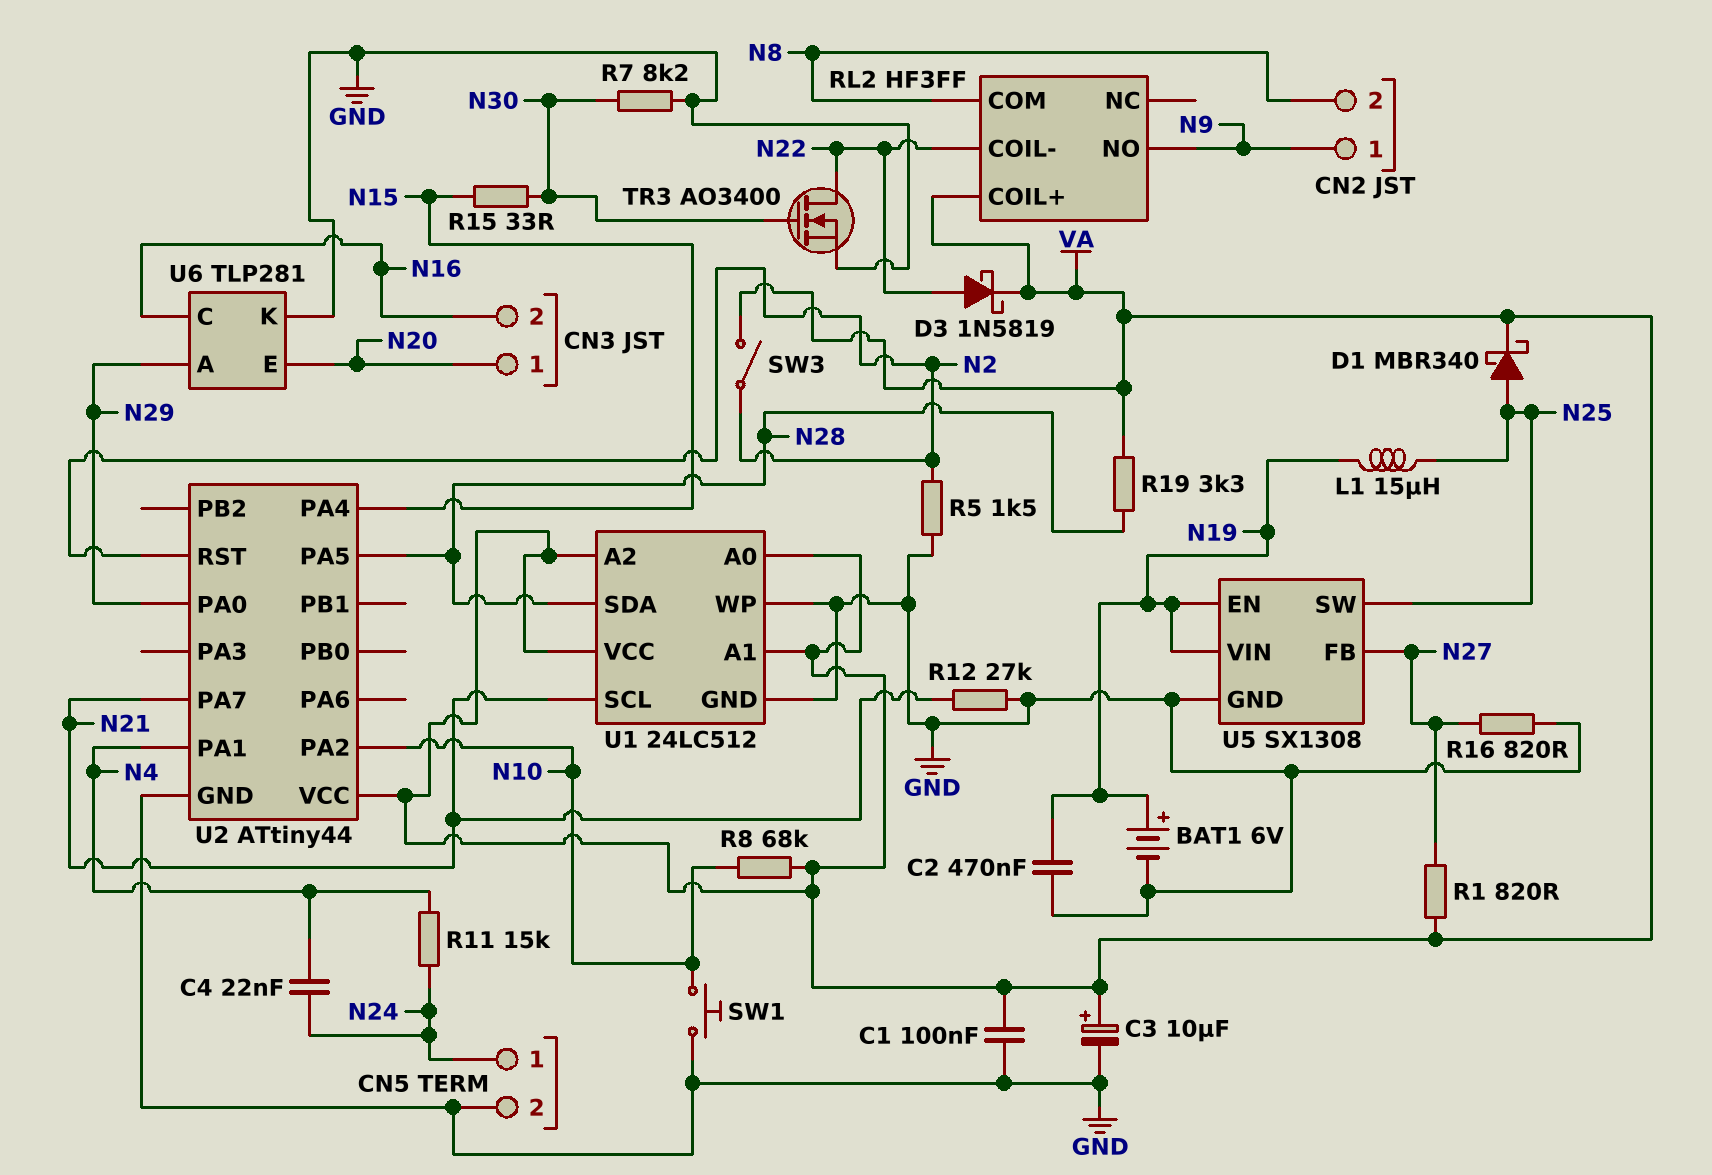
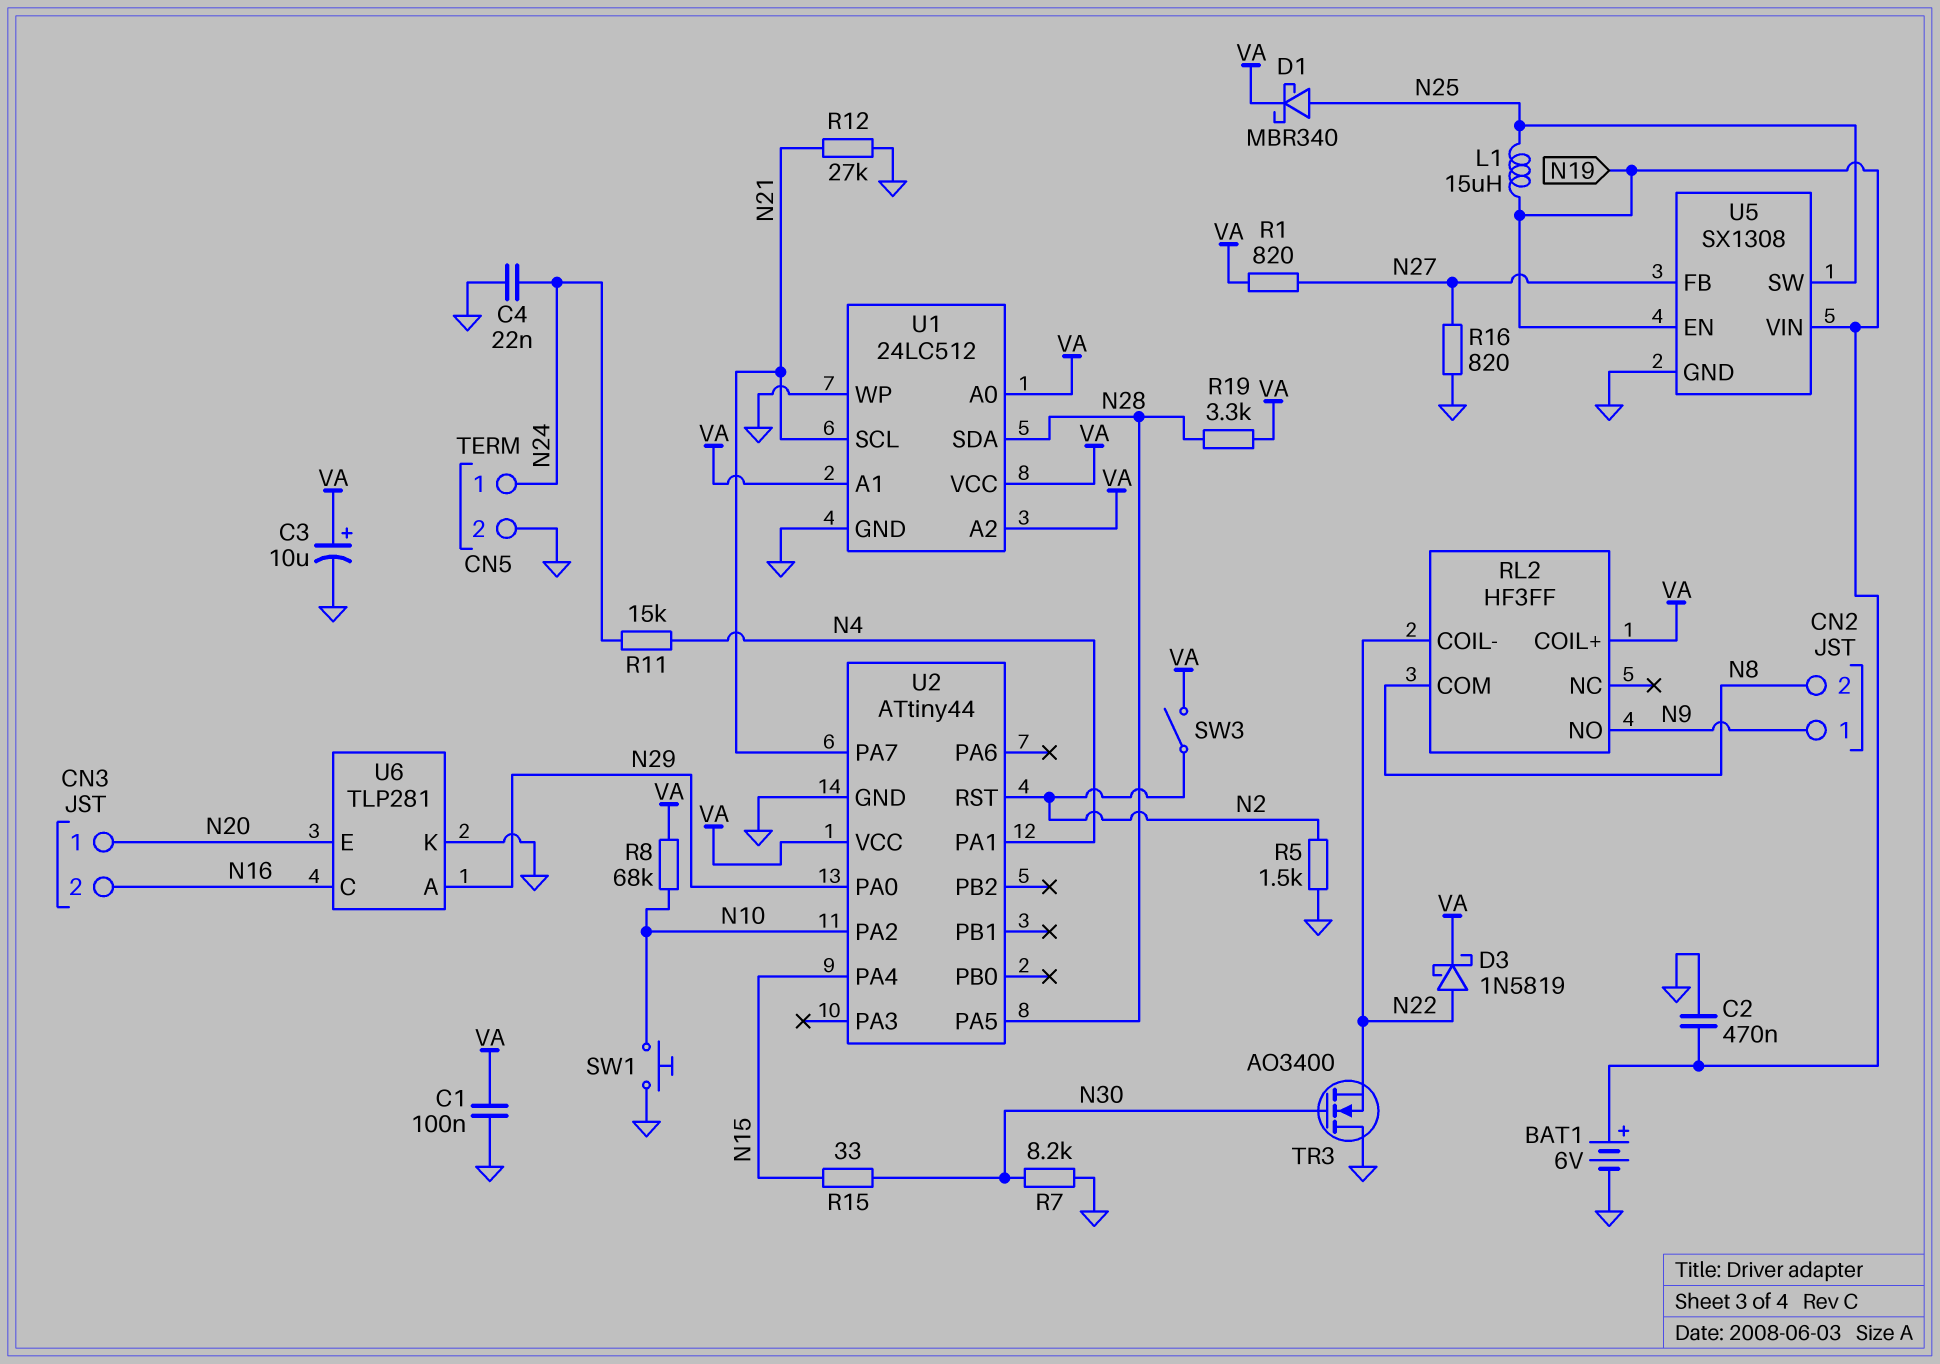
C4: 22nF (N4, N24) -> 22nF (GND, N24)
TR3: NMOS AO3400 (G N30, D N22, S GND) -> NMOS AO3400 (G N30, D GND, S N22)

